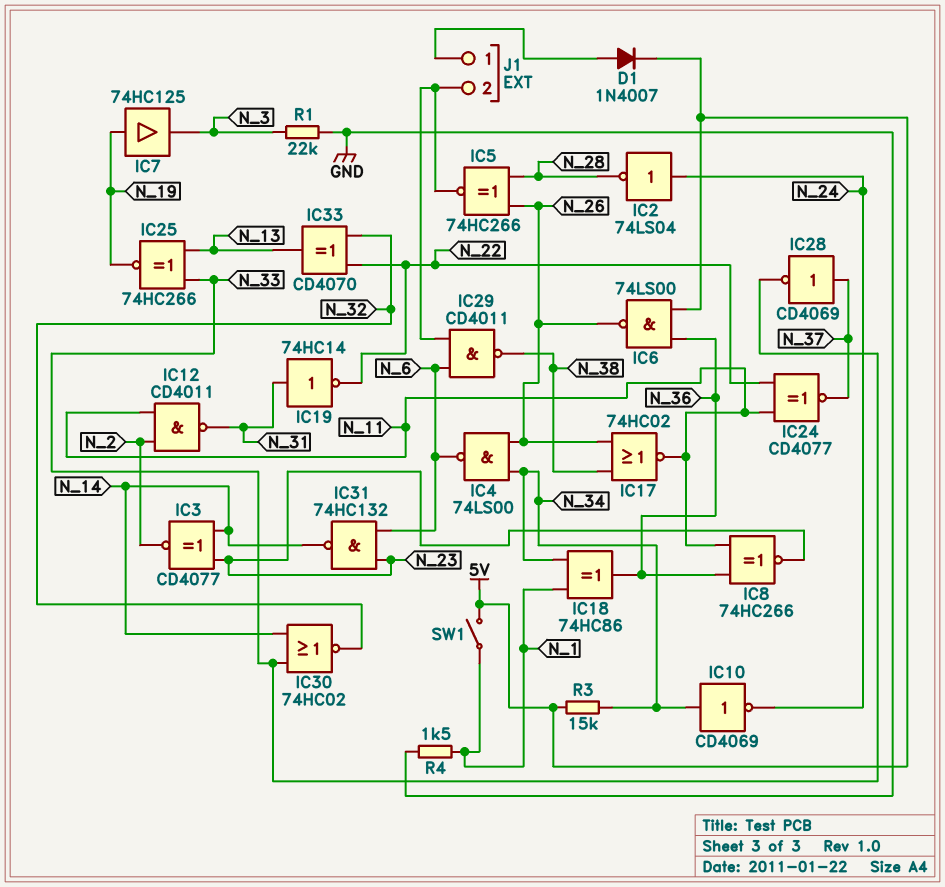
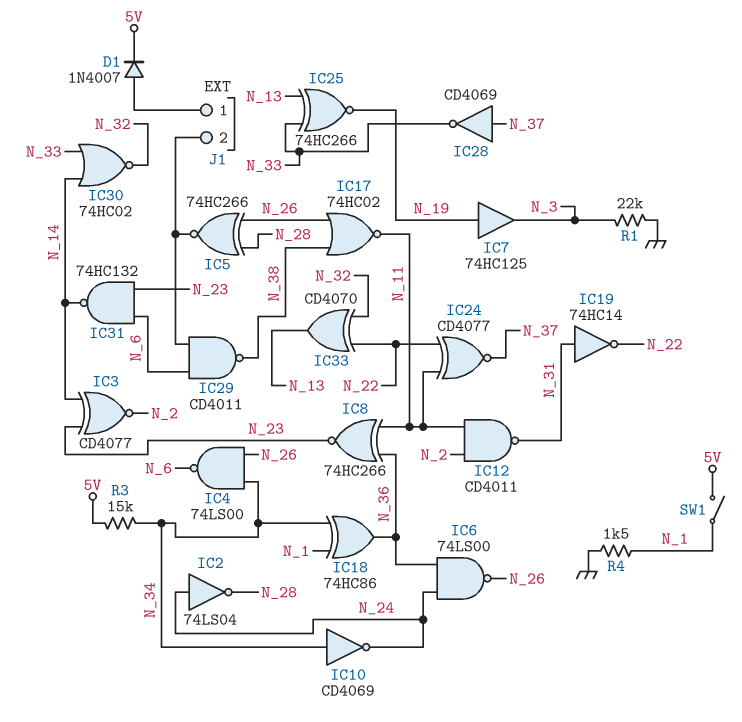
IC6: NAND 74LS00 (in 5V, in N_36, out N_26) -> NAND 74LS00 (in N_24, in N_36, out N_26)

